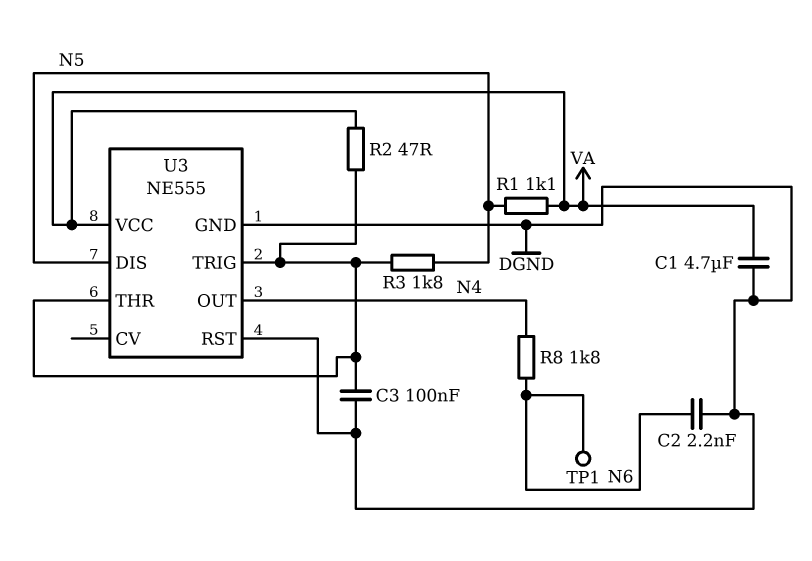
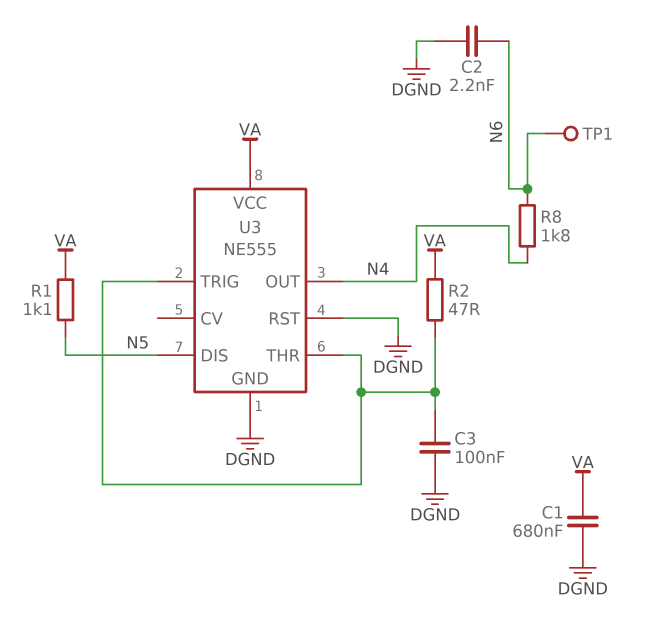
C1: 4.7uF (DGND, VA) -> 680nF (DGND, VA)
R3: 1.8k (N5, U3/THR) -> none

